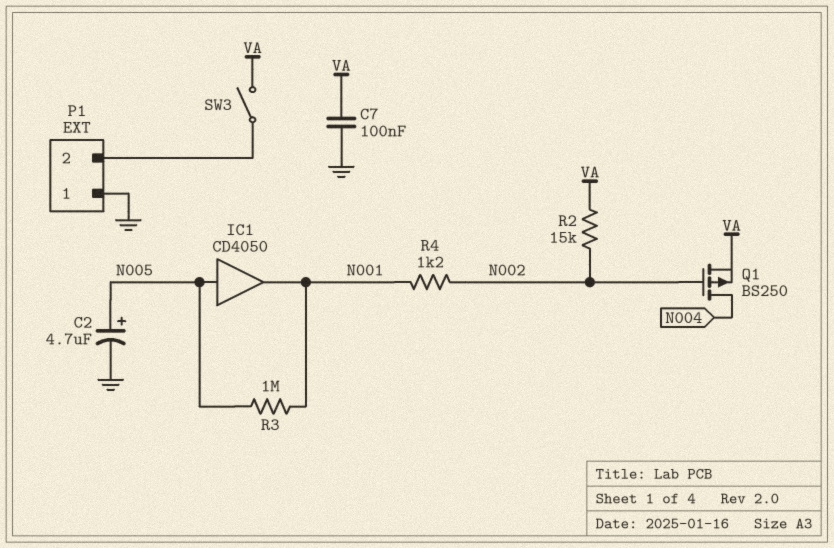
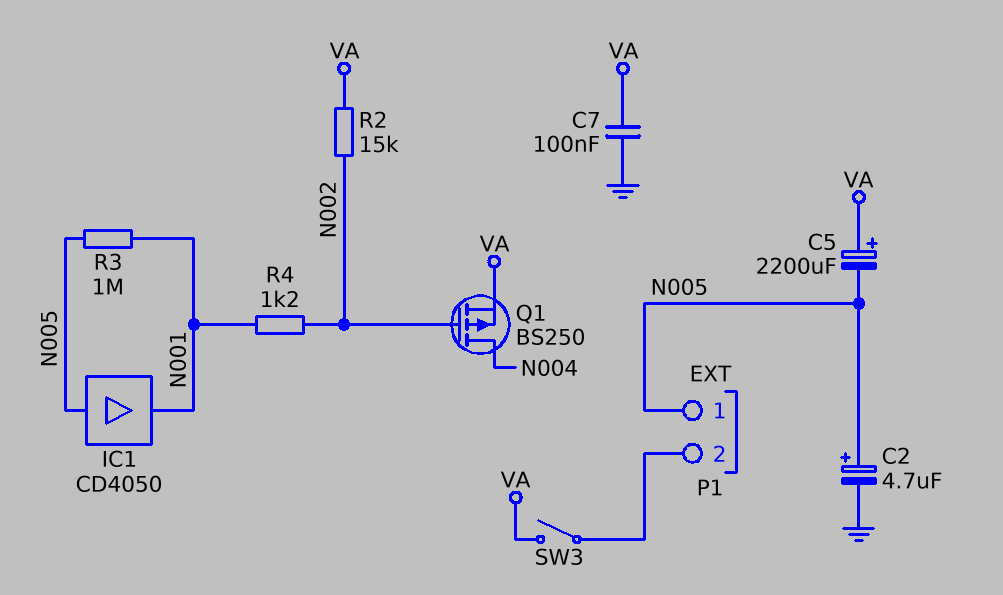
C5: none -> 2200uF (plus VA, minus N005)
P1 pin 1: GND -> N005

